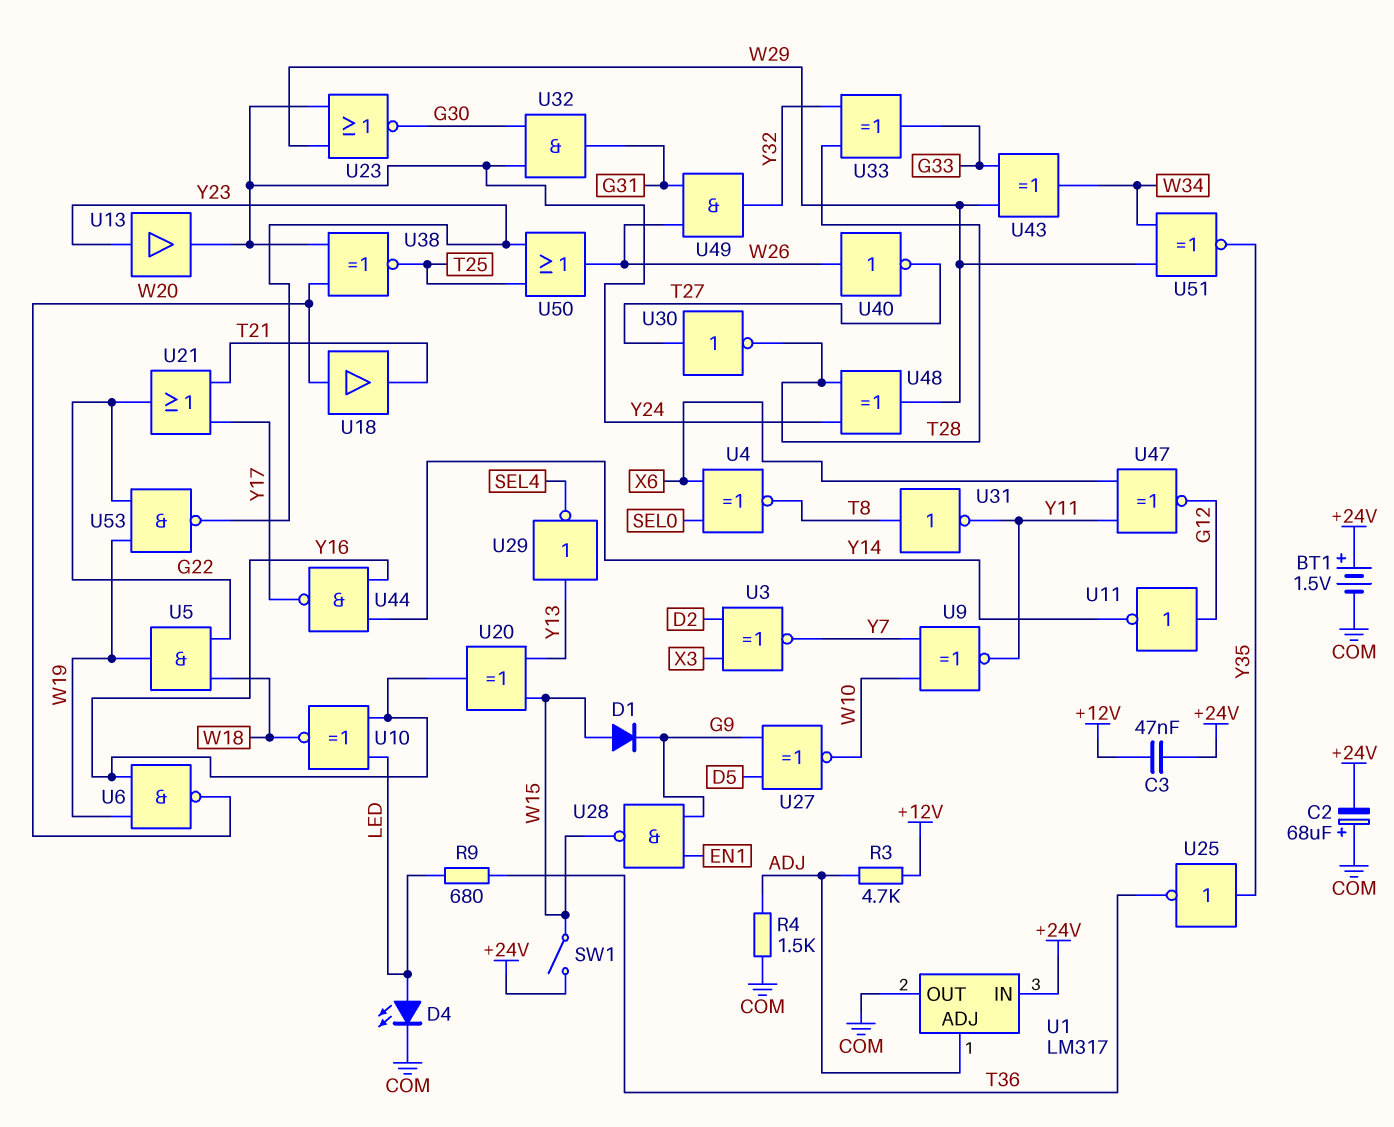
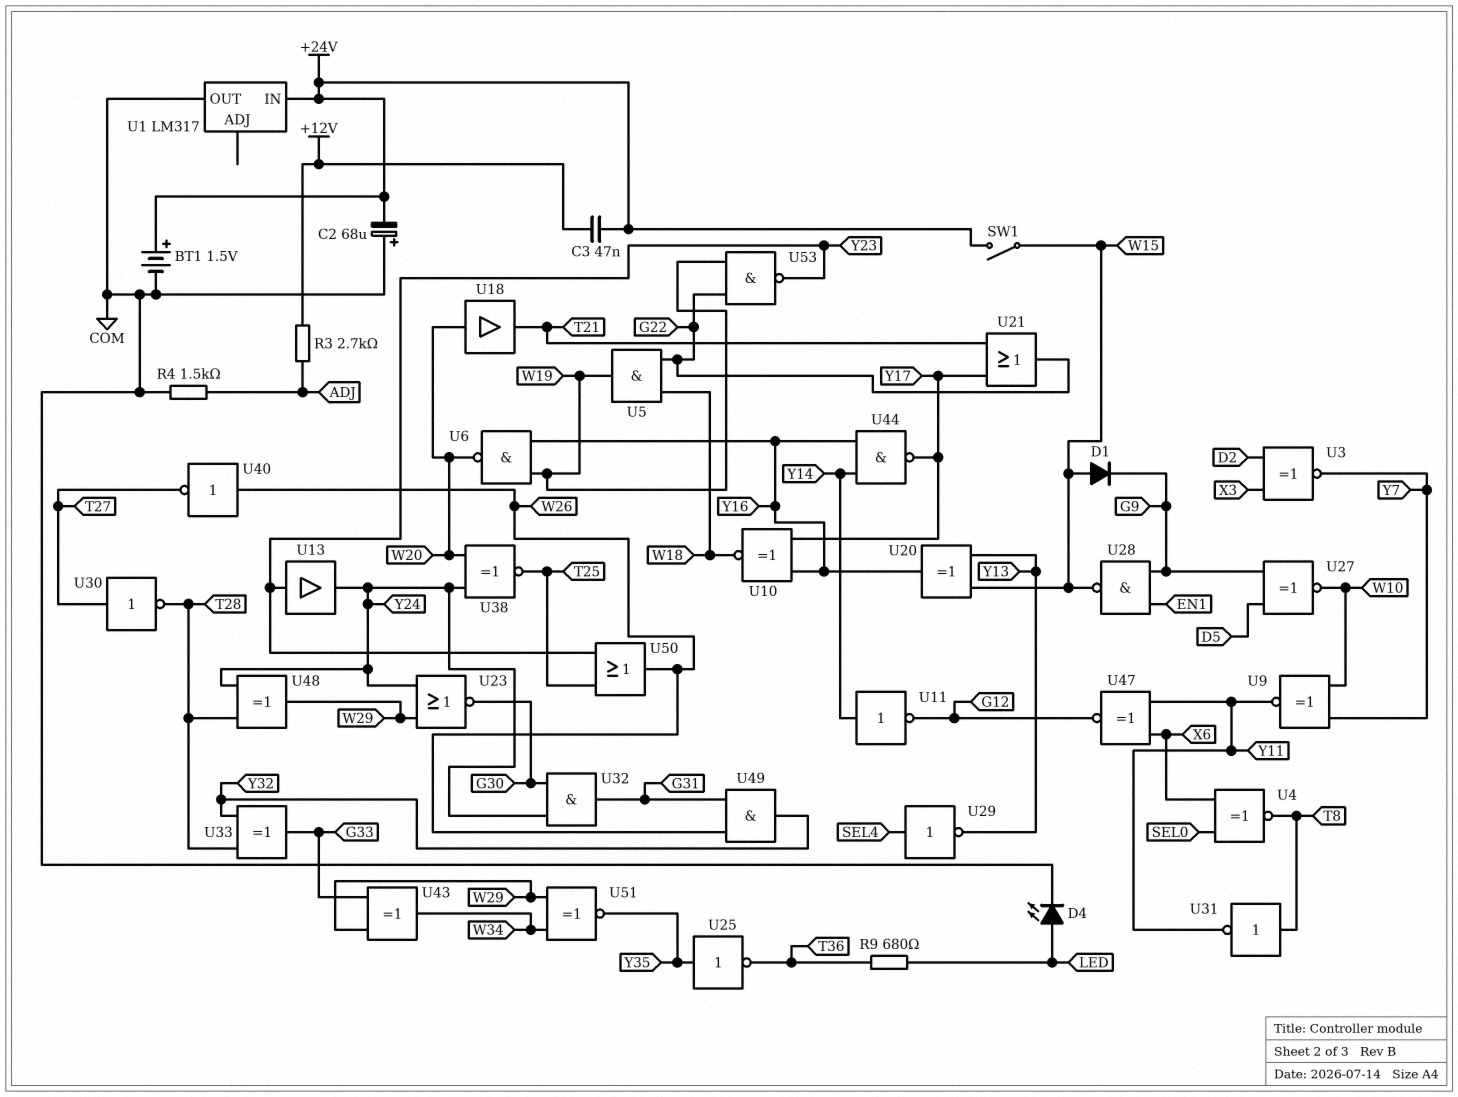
R3: 4.7k (+12V, ADJ) -> 2.7k (+12V, ADJ)
U1 pin ADJ: ADJ -> none
U10: XNOR (in LED, in Y16, out W18) -> XNOR (in Y16, in Y17, out W18)
U11: NOT (in G12, out Y14) -> NOT (in Y14, out G12)
U29: NOT (in Y13, out SEL4) -> NOT (in SEL4, out Y13)

